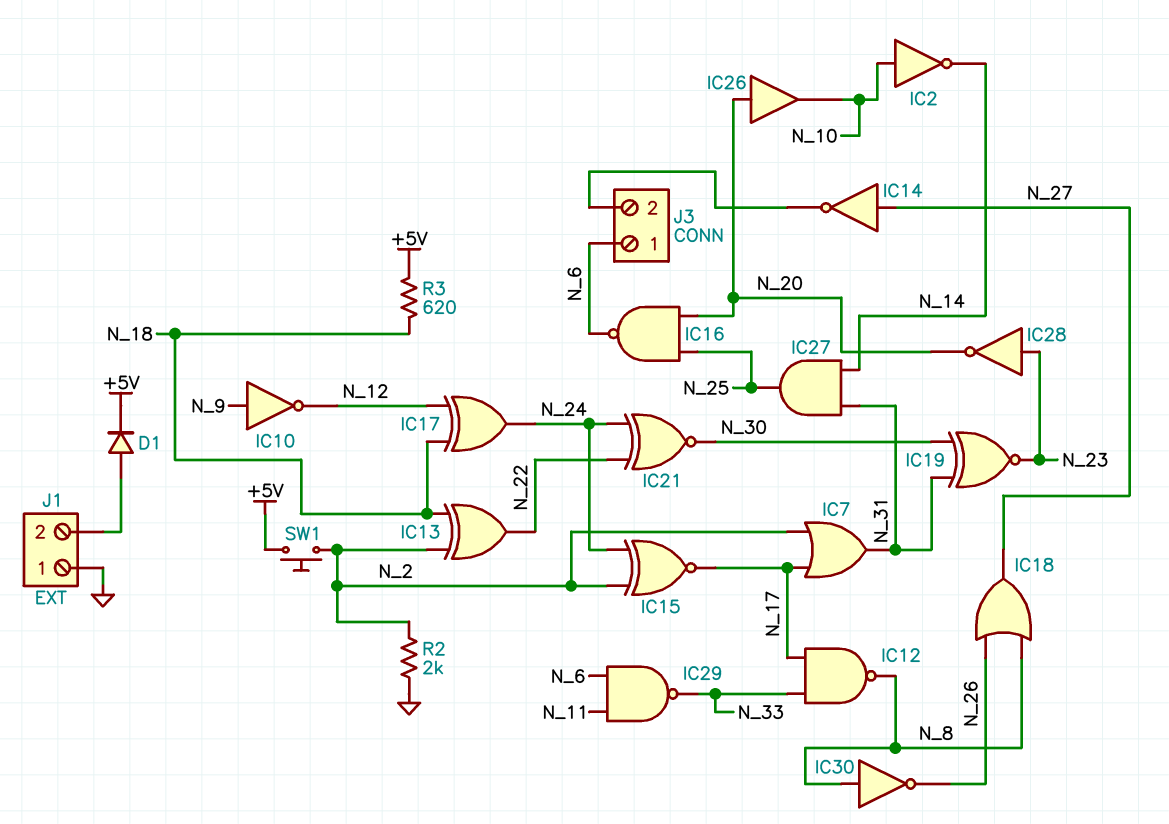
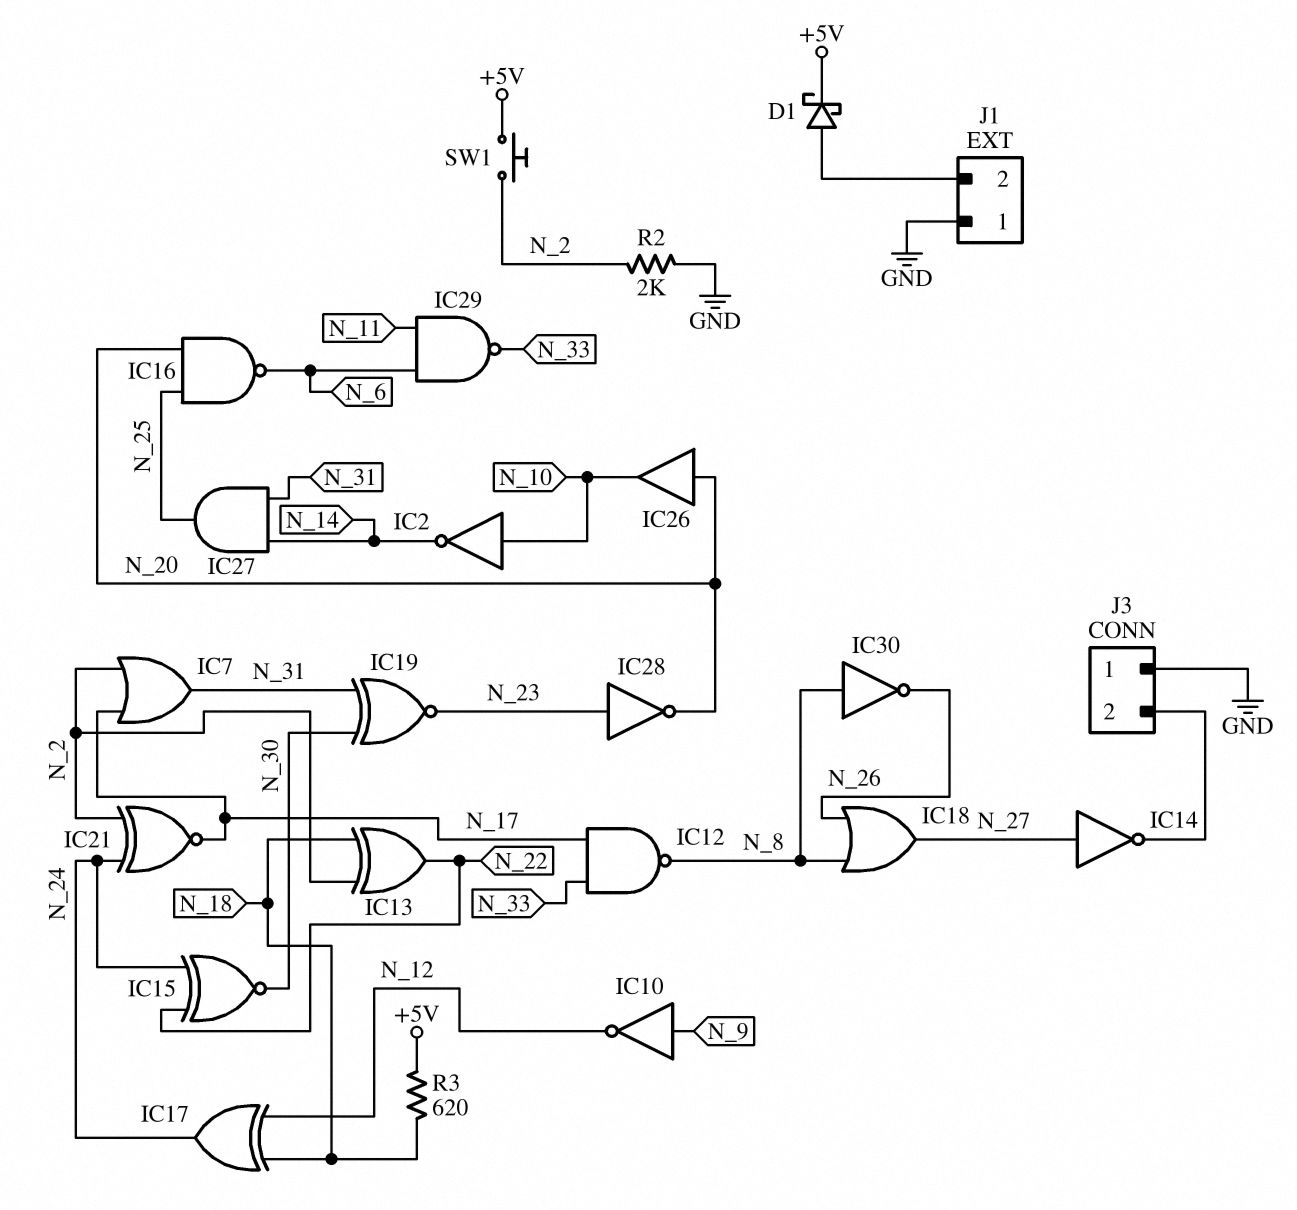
D1: diode (A J1/2, K +5V) -> schottky (A J1/2, K +5V)
IC15: XNOR (in N_2, in N_24, out N_17) -> XNOR (in N_22, in N_24, out N_30)
IC21: XNOR (in N_22, in N_24, out N_30) -> XNOR (in N_2, in N_24, out N_17)
J3 pin 1: N_6 -> GND

